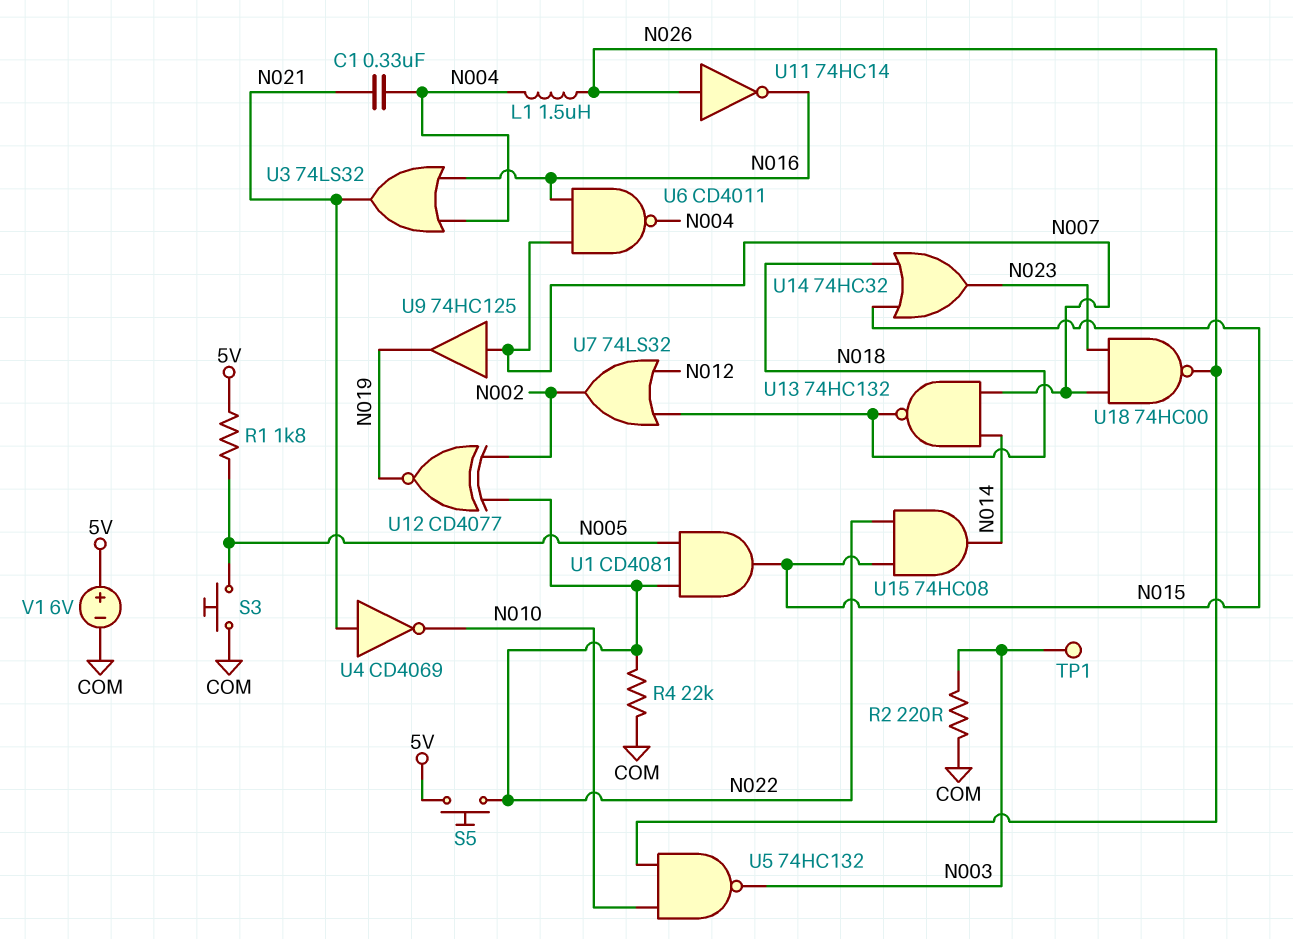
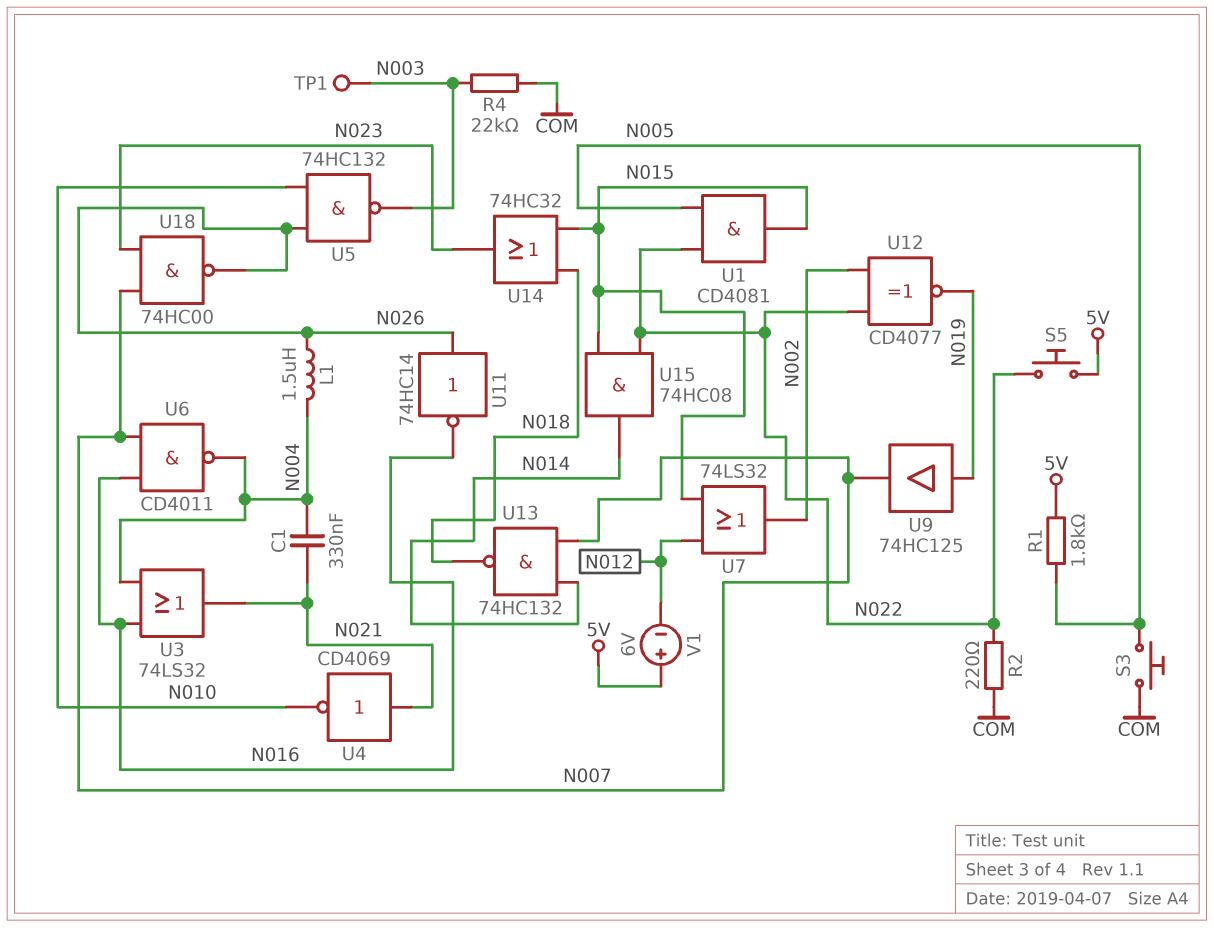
R2: 220 (COM, N003) -> 220 (COM, N022)
R4: 22k (COM, N022) -> 22k (COM, N003)
U7: OR 74LS32 (in N012, in N018, out N002) -> OR 74LS32 (in N012, in N015, out N002)
U9: buffer 74HC125 (in N007, out N019) -> buffer 74HC125 (in N019, out N007)
V1: 6V (plus 5V, minus COM) -> 6V (plus 5V, minus N012)

